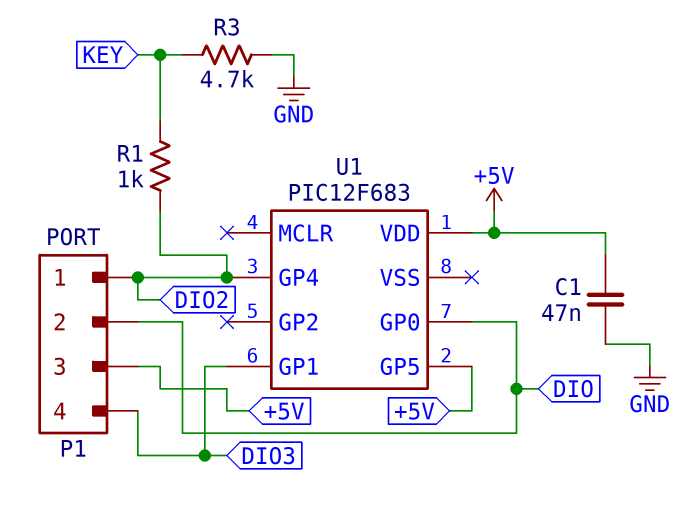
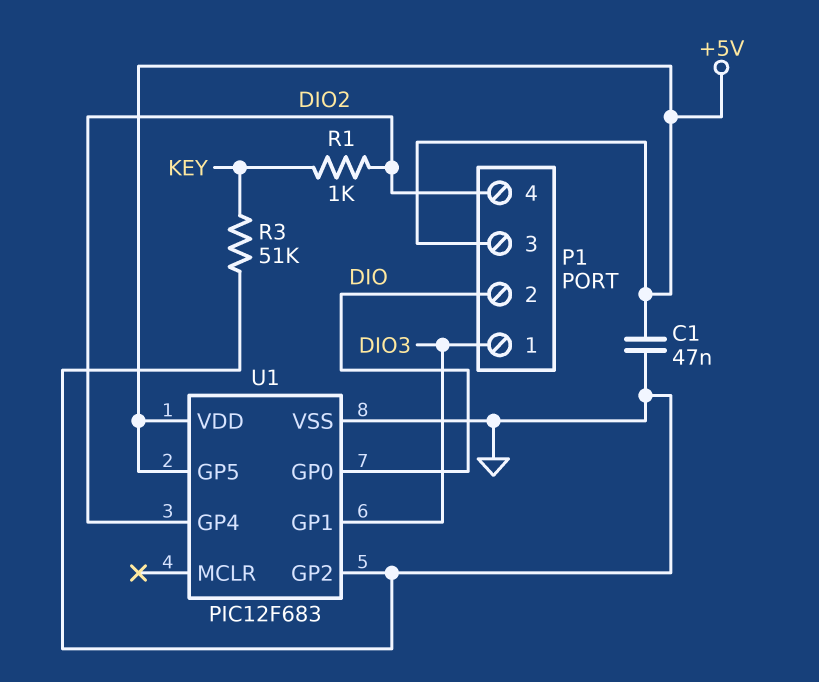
P1 pin 1: DIO2 -> DIO3
P1 pin 4: DIO3 -> DIO2
R3: 4.7k (GND, KEY) -> 51k (GND, KEY)
U1 pin GP2: none -> GND
U1 pin VSS: none -> GND

